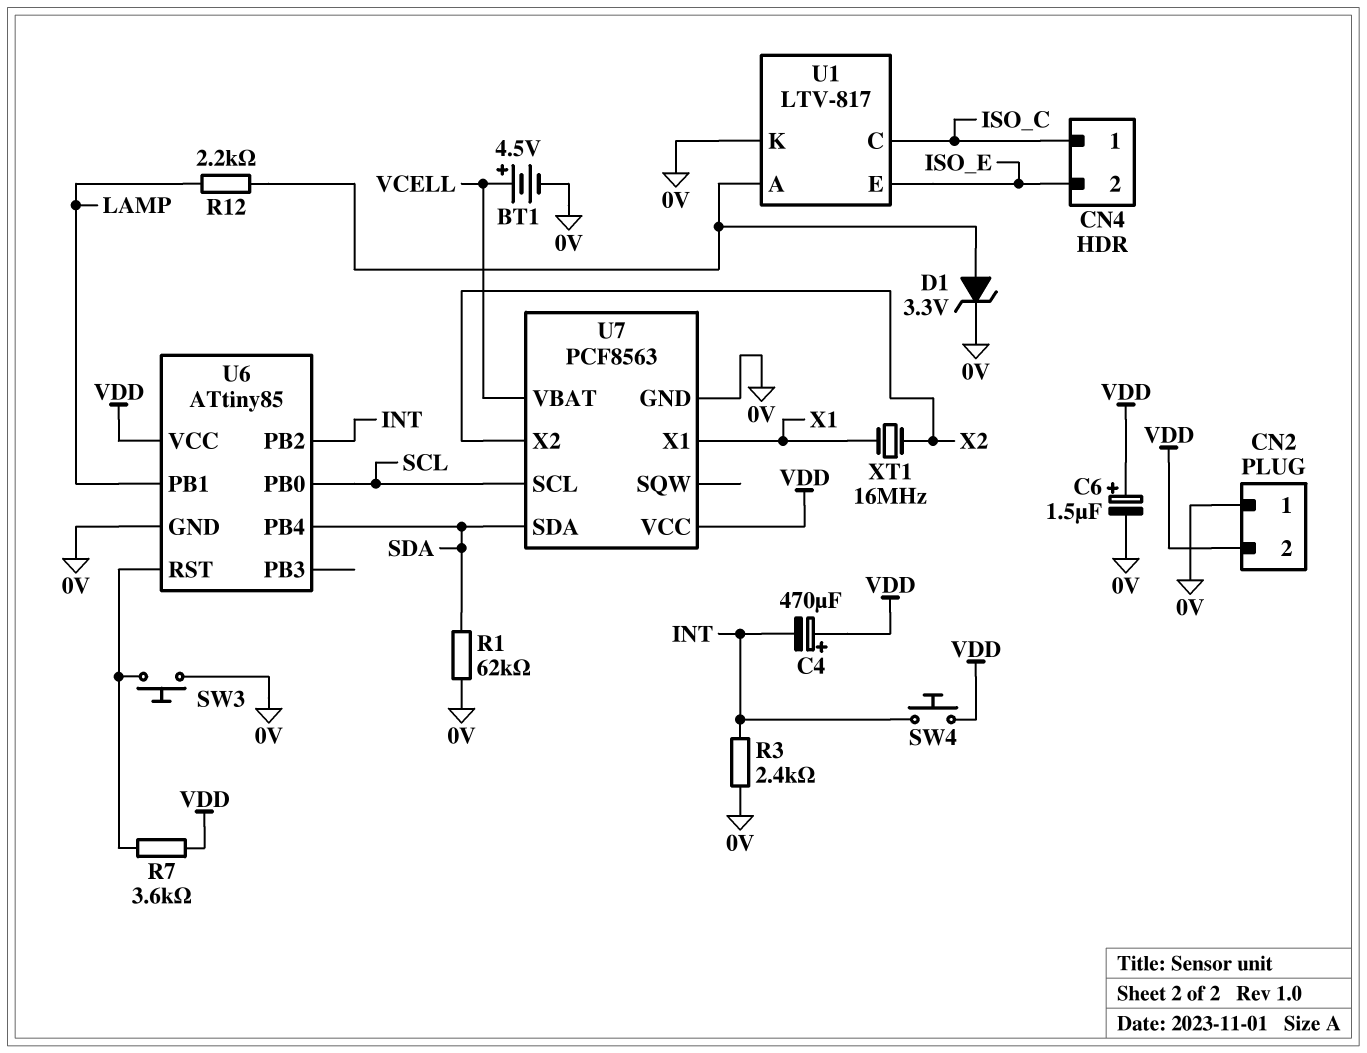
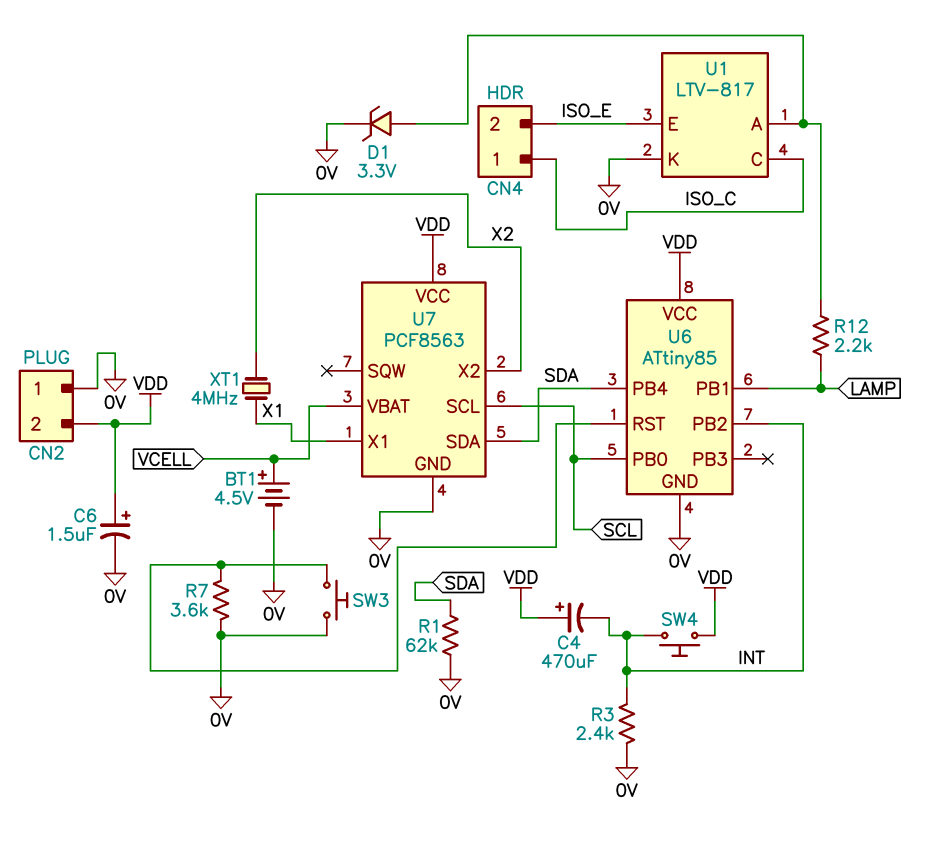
R7: 3.6k (U6/RST, VDD) -> 3.6k (0V, U6/RST)
XT1: 16MHz (X1, X2) -> 4MHz (X1, X2)

